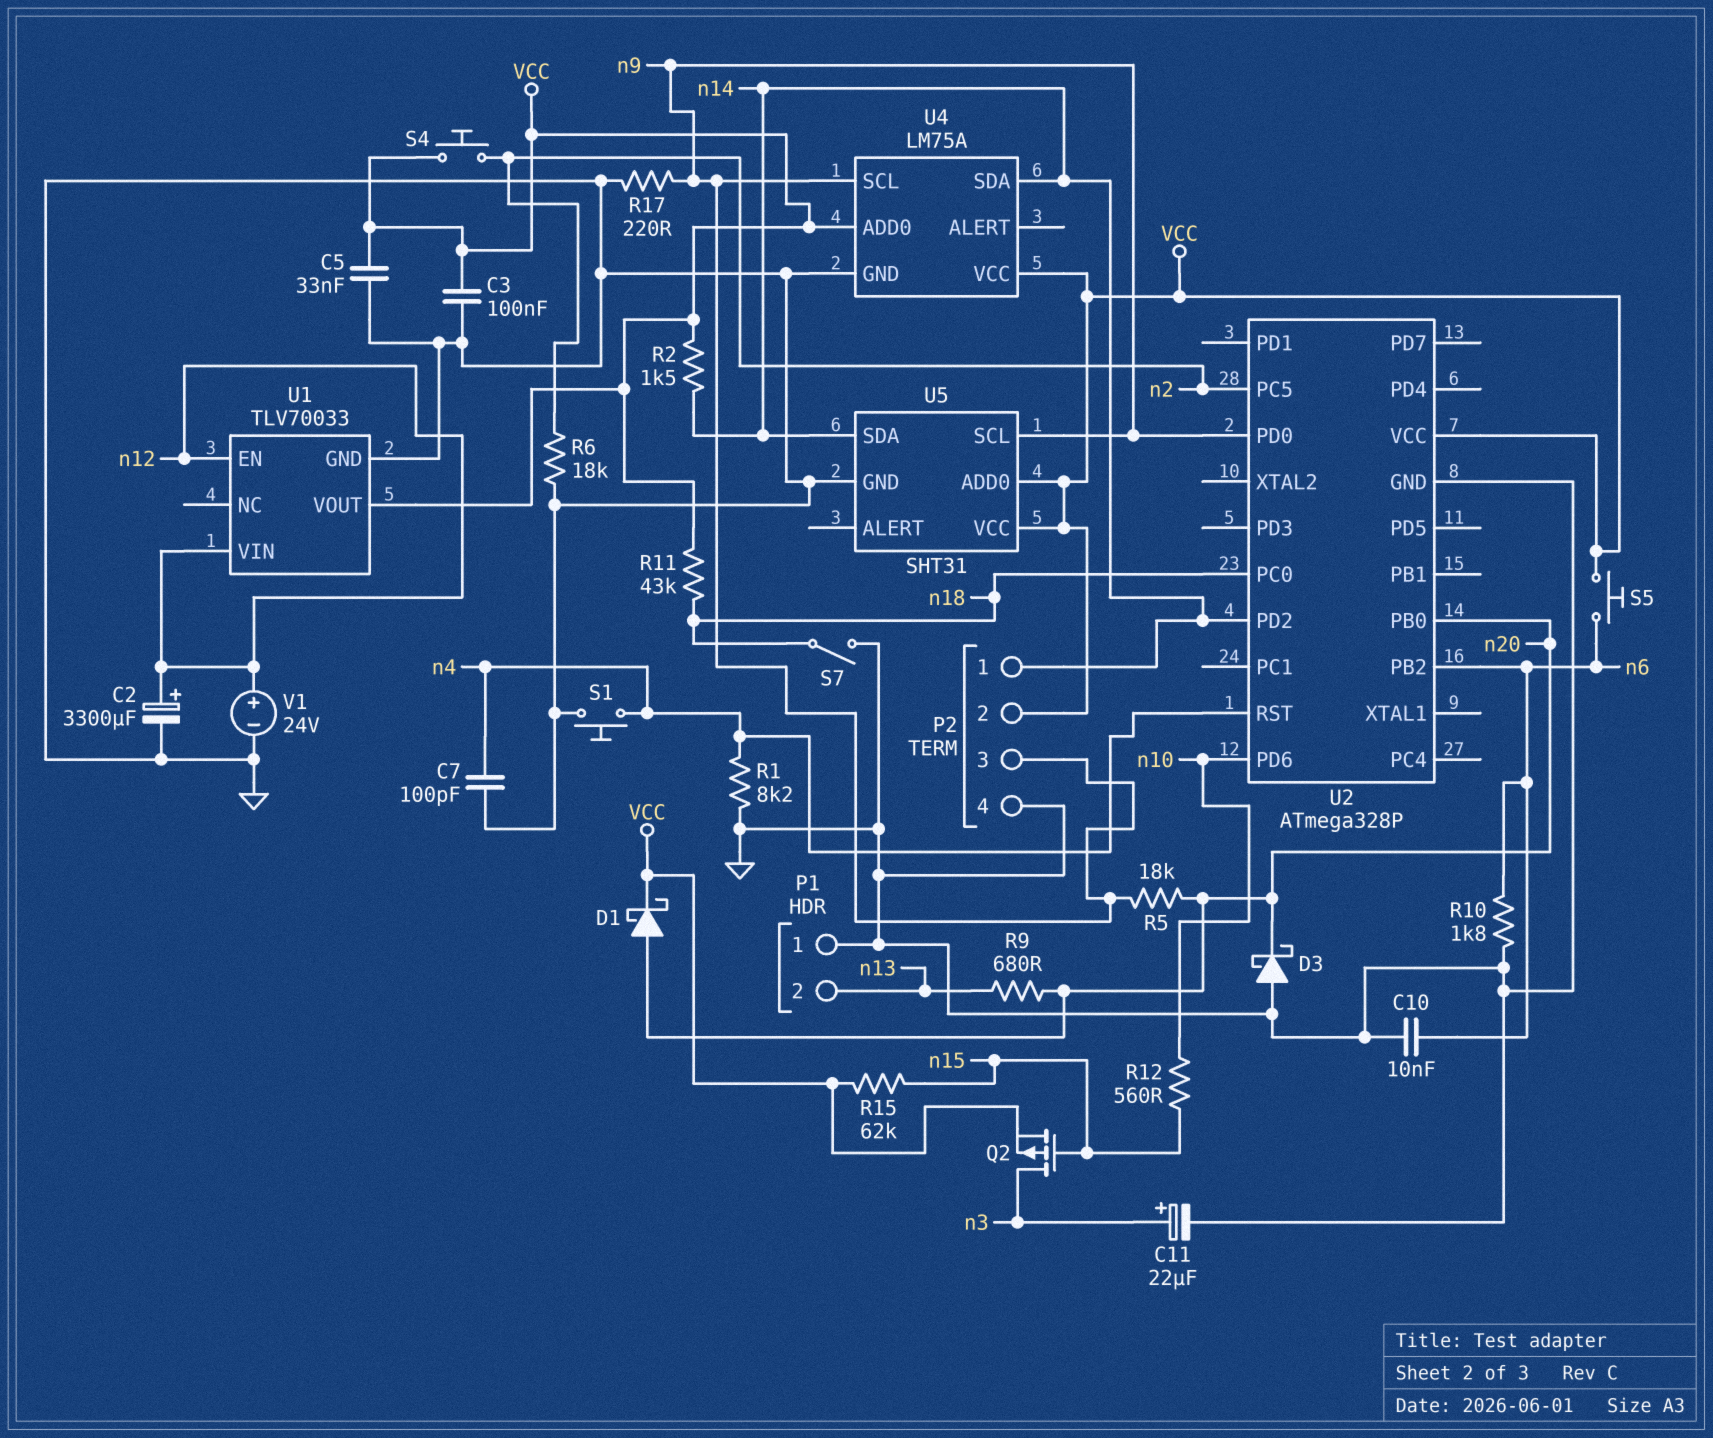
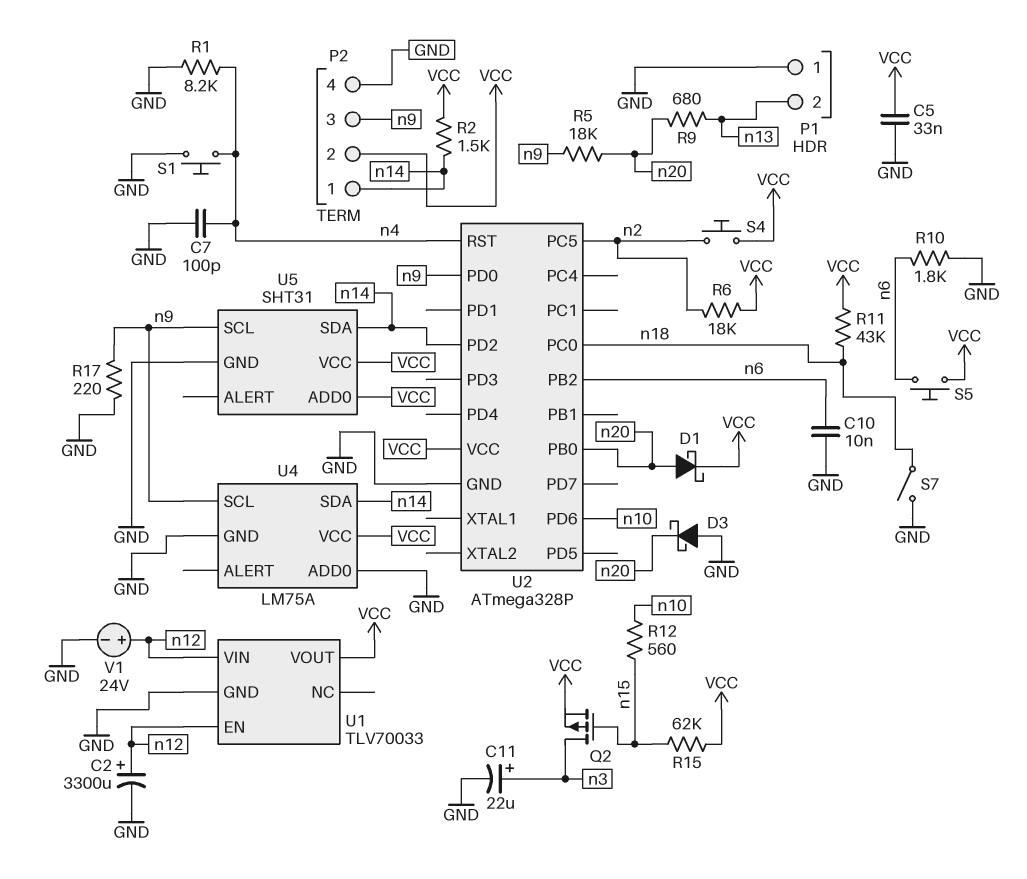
C3: 100nF (GND, VCC) -> none
R6: 18k (GND, n2) -> 18k (VCC, n2)
U4 pin ADD0: VCC -> GND

